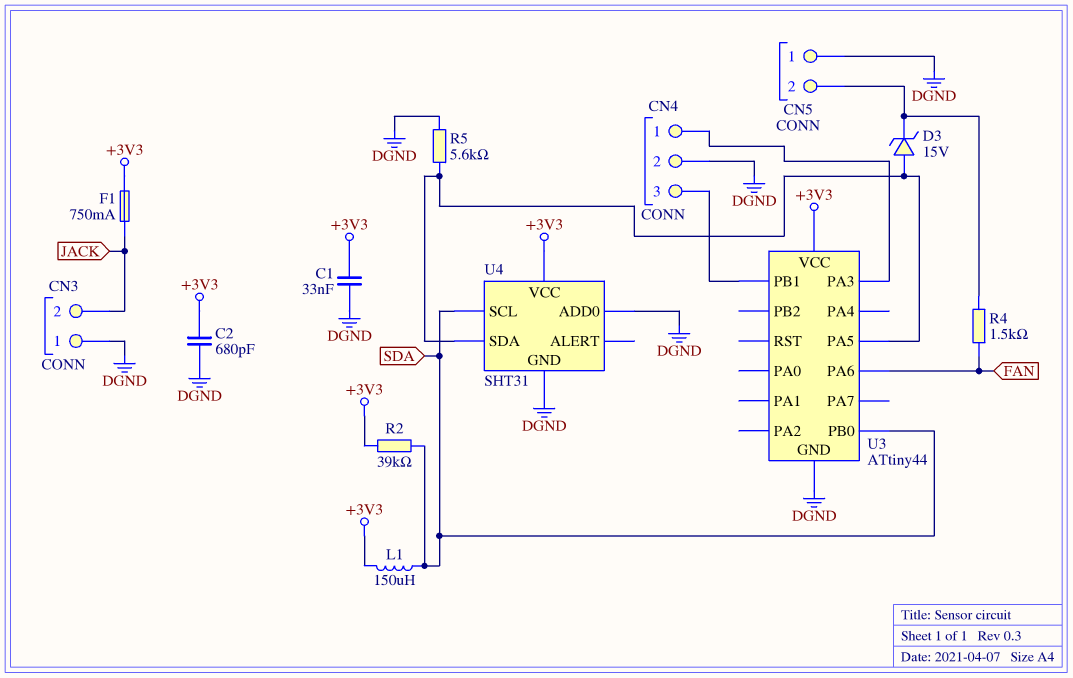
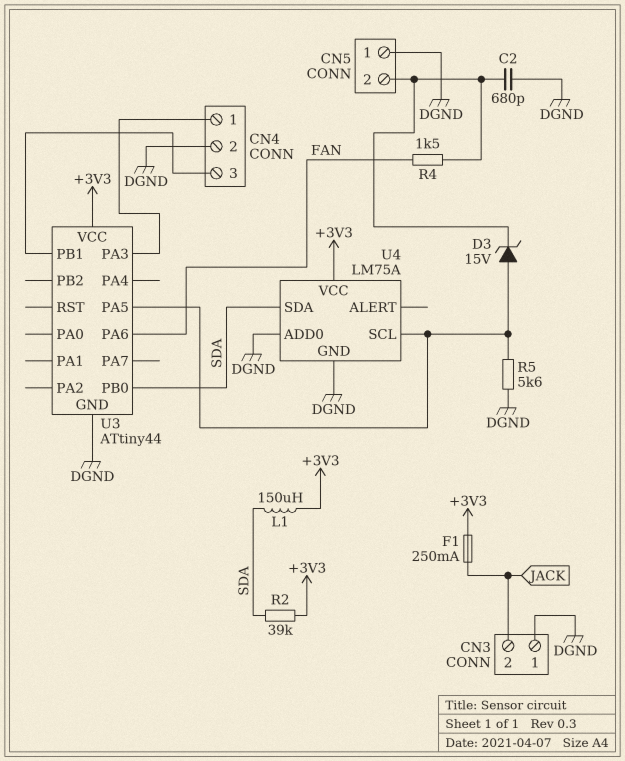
C1: 33nF (+3V3, DGND) -> none
C2: 680pF (+3V3, DGND) -> 680pF (CN5/2, DGND)
F1: 750mA (+3V3, JACK) -> 250mA (+3V3, JACK)
U4: SHT31 -> LM75A
U4 pin SCL: SDA -> U3/PA5
U4 pin SDA: U3/PA5 -> SDA

